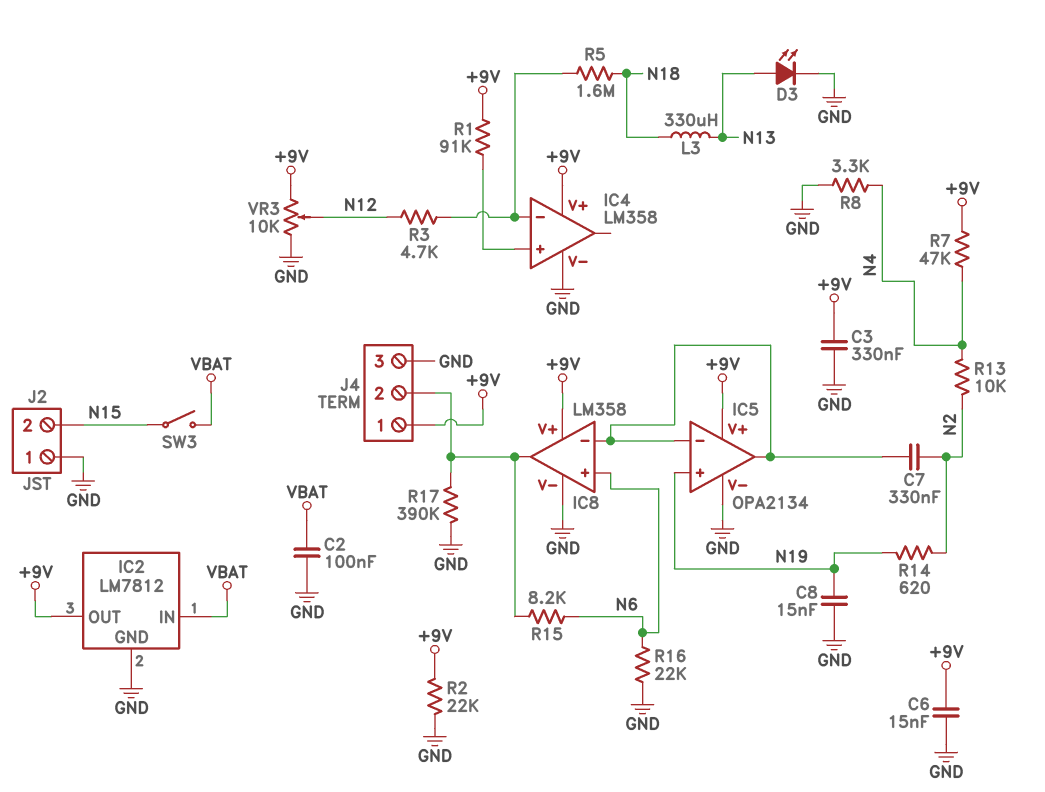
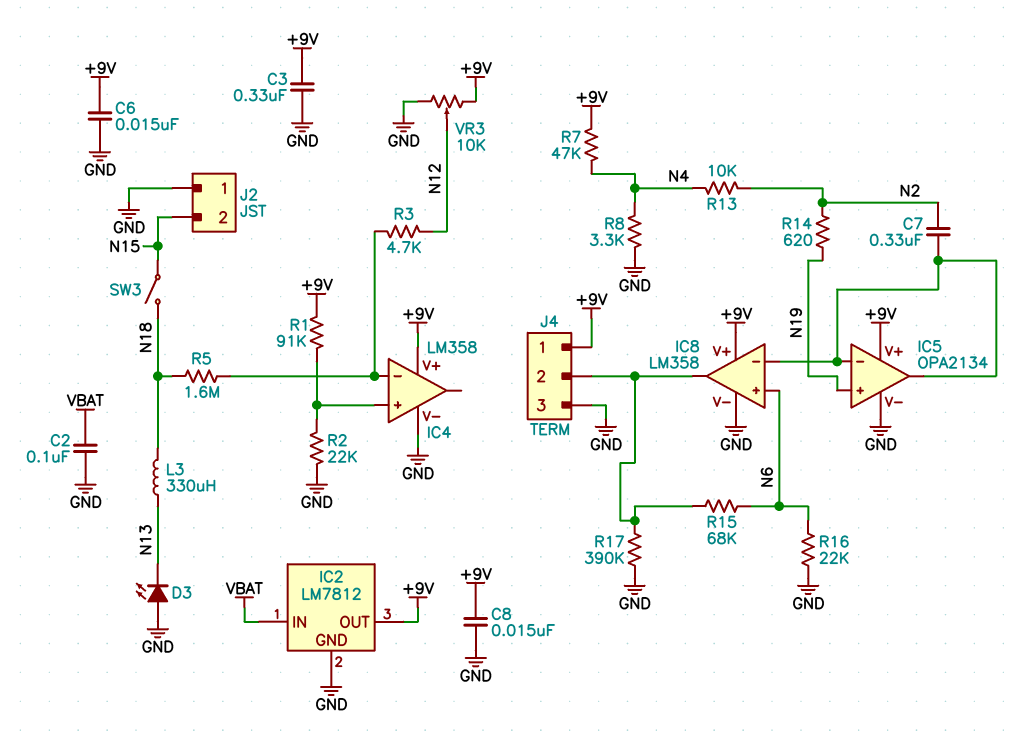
C8: 15nF (GND, N19) -> 15nF (+9V, GND)
D3: LED (A N13, K GND) -> LED (A GND, K N13)
R2: 22k (+9V, GND) -> 22k (GND, IC4/in+)
R15: 8.2k (IC8/out, N6) -> 68k (IC8/out, N6)
SW3: switch (N15, VBAT) -> switch (N15, N18)

